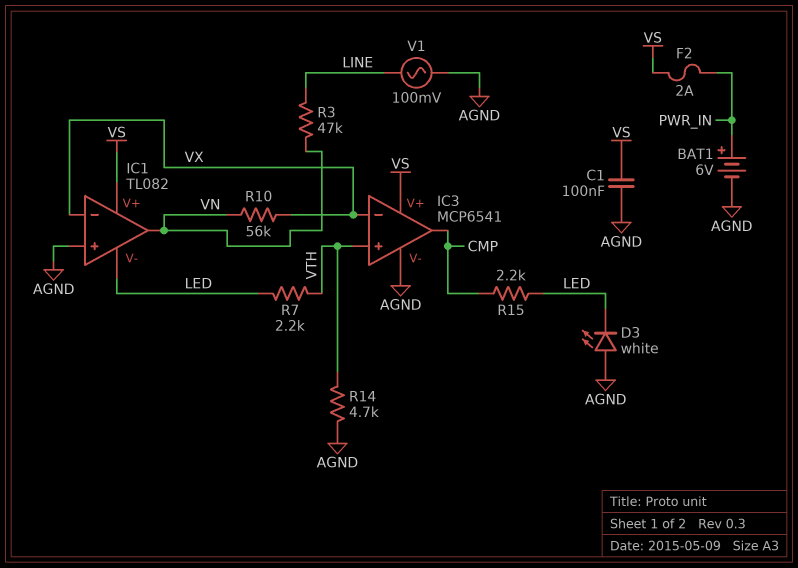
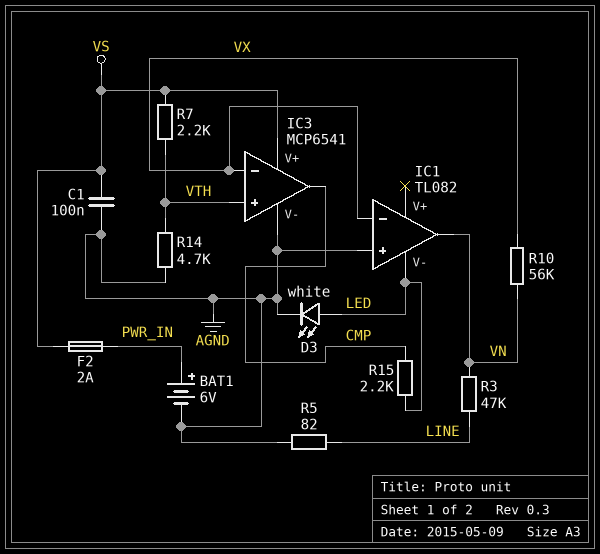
D3: LED white (A AGND, K LED) -> LED white (A LED, K AGND)
IC1 pin V+: VS -> none
R5: none -> 82 (AGND, LINE)
R7: 2.2k (LED, VTH) -> 2.2k (VS, VTH)
V1: AC 100mV (AGND, LINE) -> none

